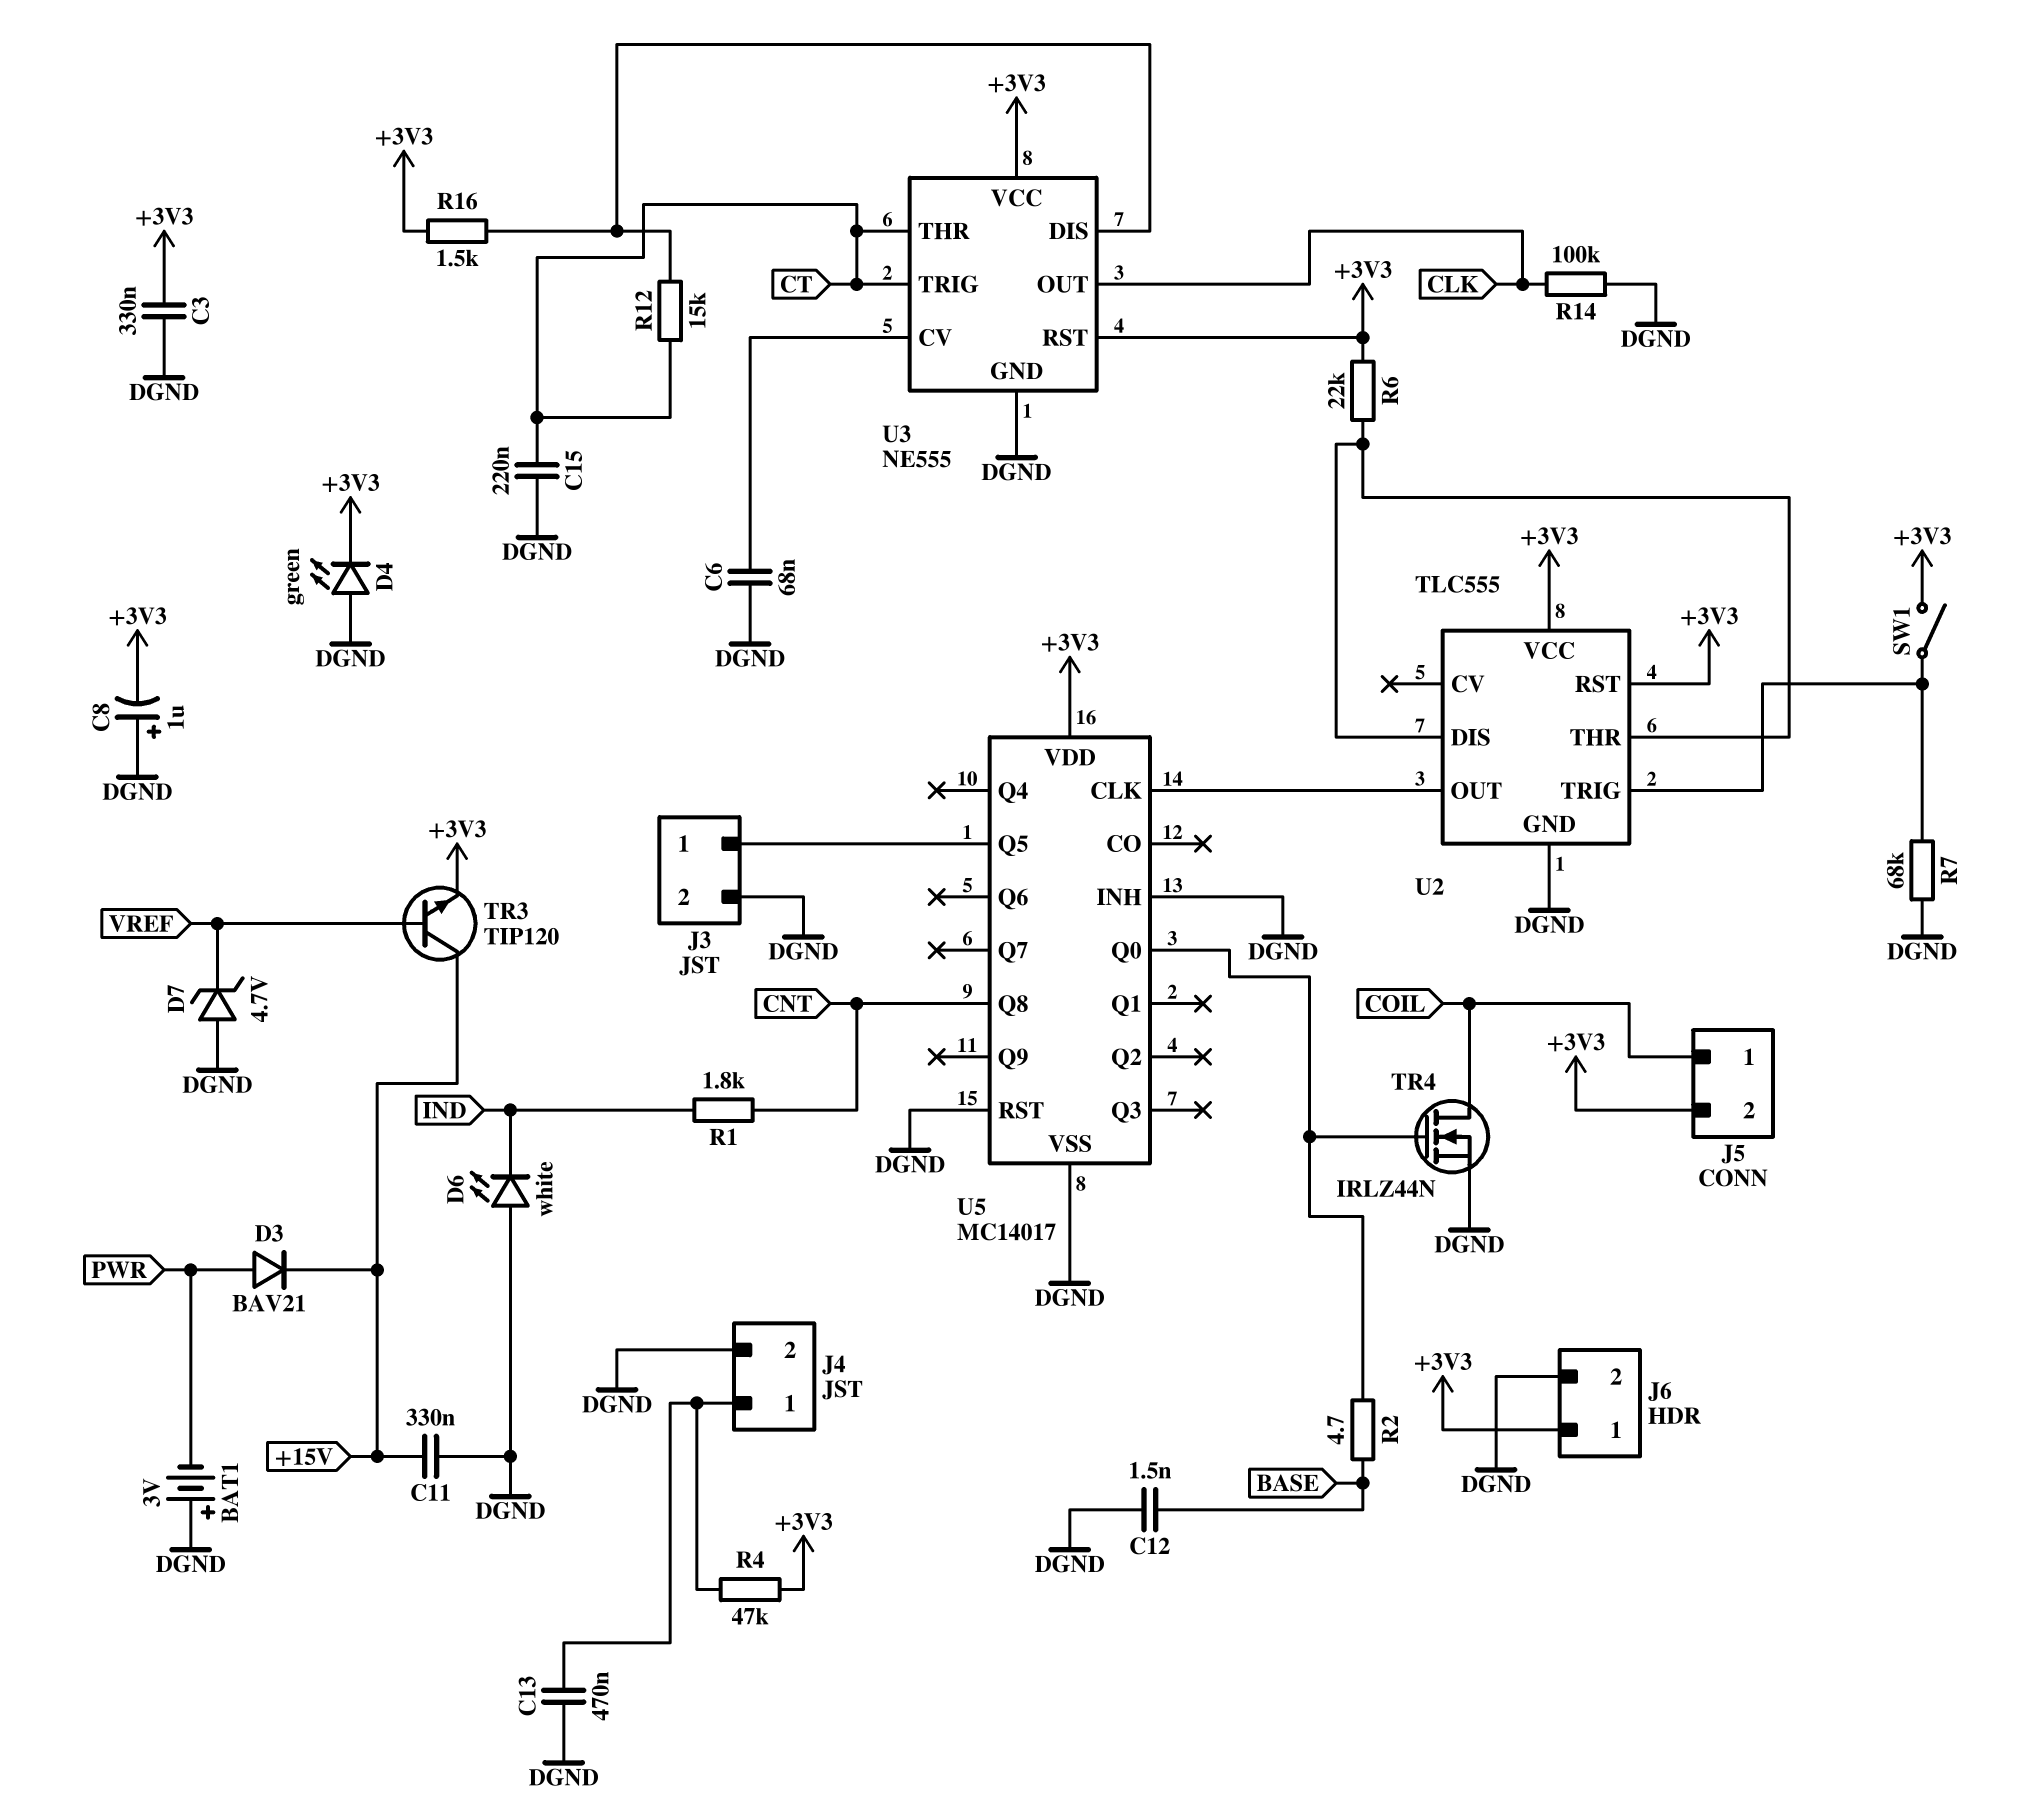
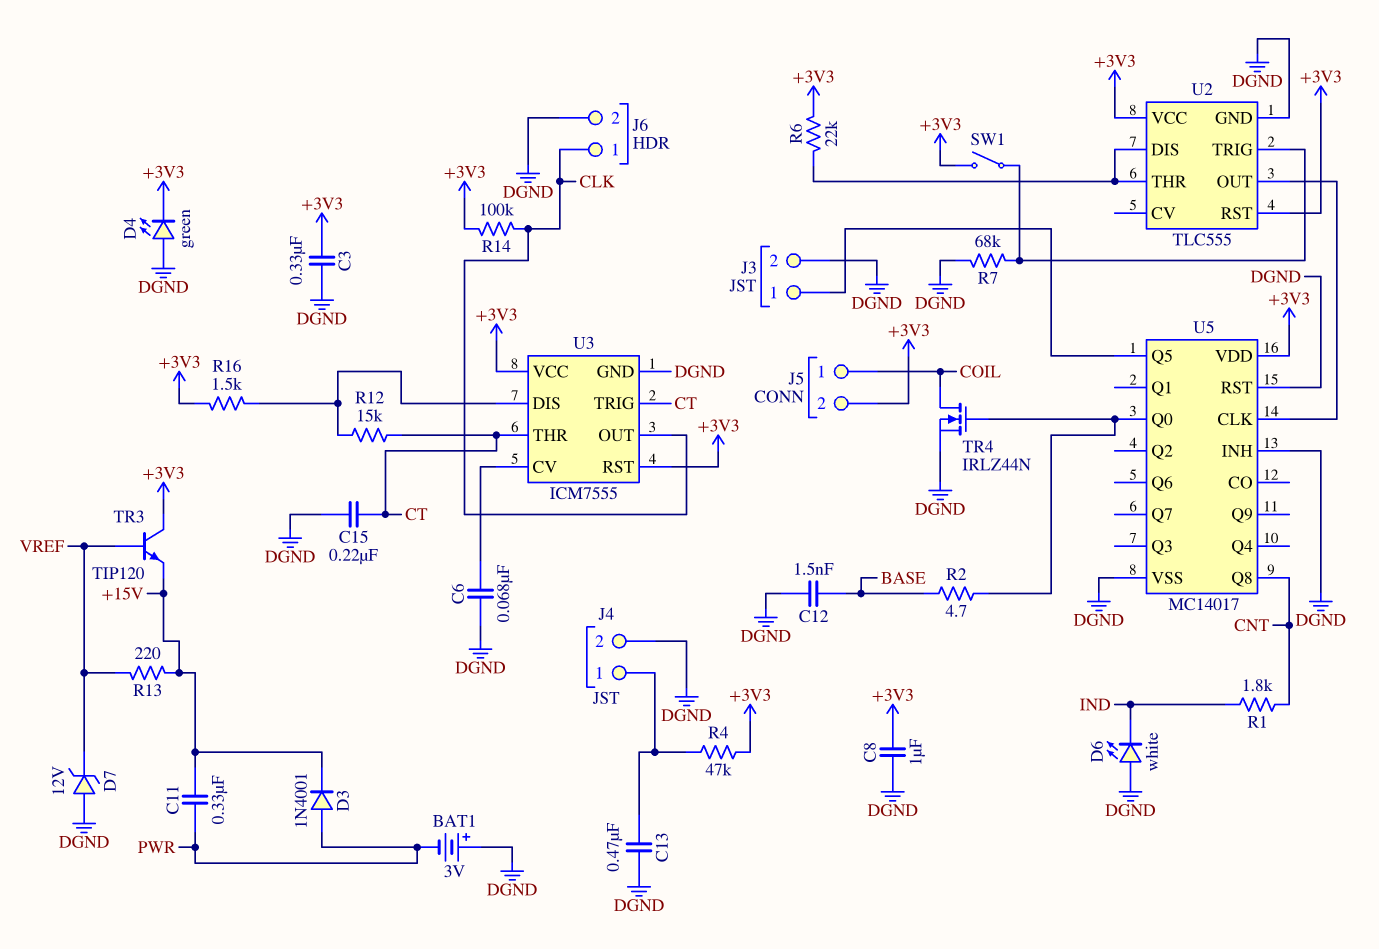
C8: 1uF (plus DGND, minus +3V3) -> 1uF (+3V3, DGND)
C11: 330nF (+15V, DGND) -> 330nF (+15V, PWR)
D3: diode BAV21 (A PWR, K +15V) -> diode 1N4001 (A PWR, K +15V)
D7: zener 4.7V (A DGND, K VREF) -> zener 12V (A DGND, K VREF)
J6 pin 1: +3V3 -> CLK
R13: none -> 220 (+15V, VREF)
R14: 100k (CLK, DGND) -> 100k (+3V3, CLK)
TR3: NPN TIP120 (B VREF, C +15V, E +3V3) -> NPN TIP120 (B VREF, C +3V3, E +15V)
U3: NE555 -> ICM7555

